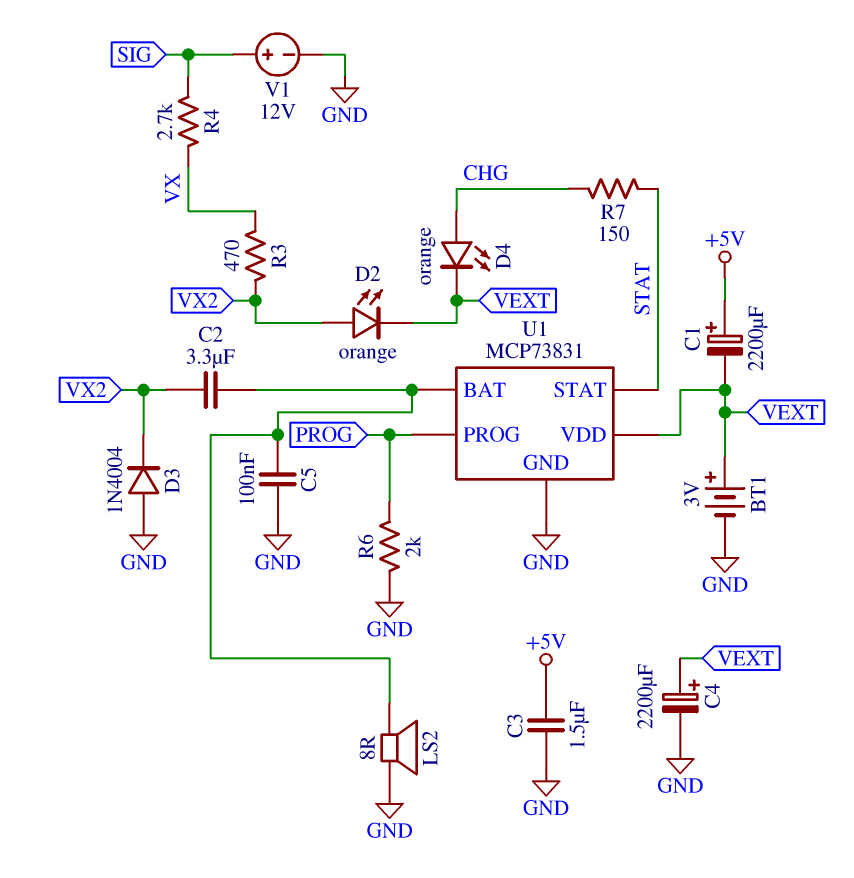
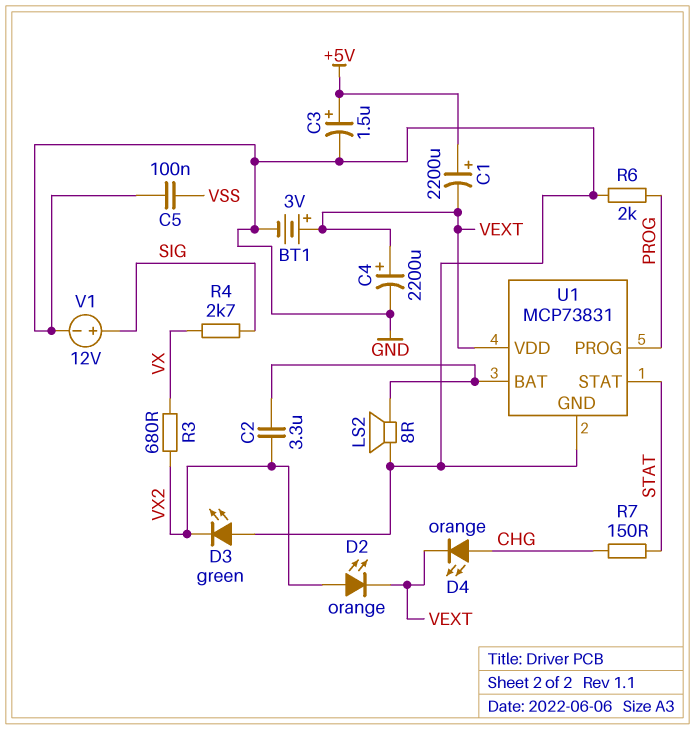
C3: 1.5uF (+5V, GND) -> 1.5uF (plus +5V, minus GND)
C5: 100nF (GND, U1/BAT) -> 100nF (GND, VSS)
D3: diode 1N4004 (A GND, K VX2) -> LED green (A GND, K VX2)
R3: 470 (VX, VX2) -> 680 (VX, VX2)

